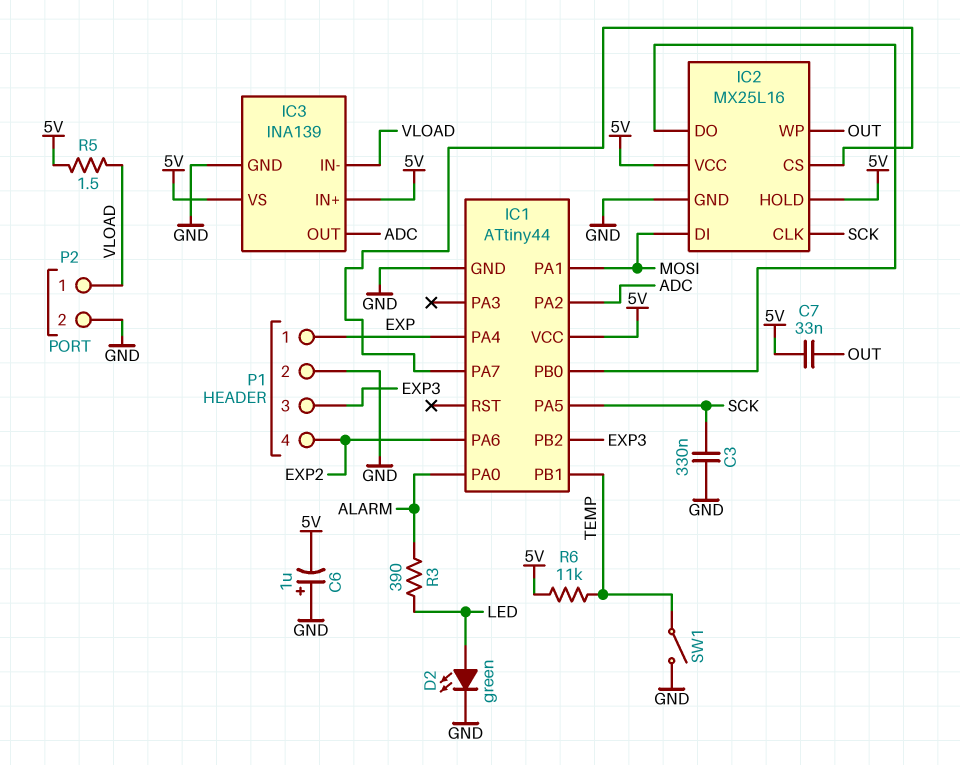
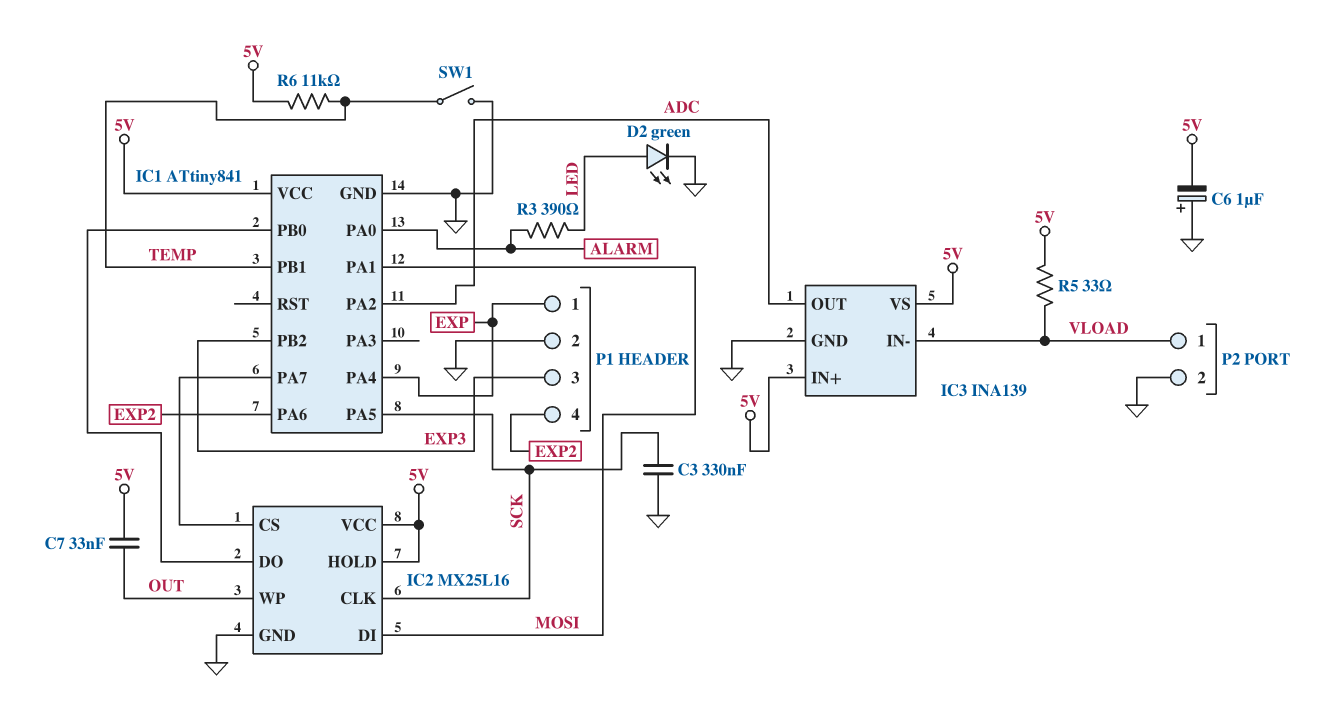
IC1: ATtiny44 -> ATtiny841
R5: 1.5 (5V, VLOAD) -> 33 (5V, VLOAD)

